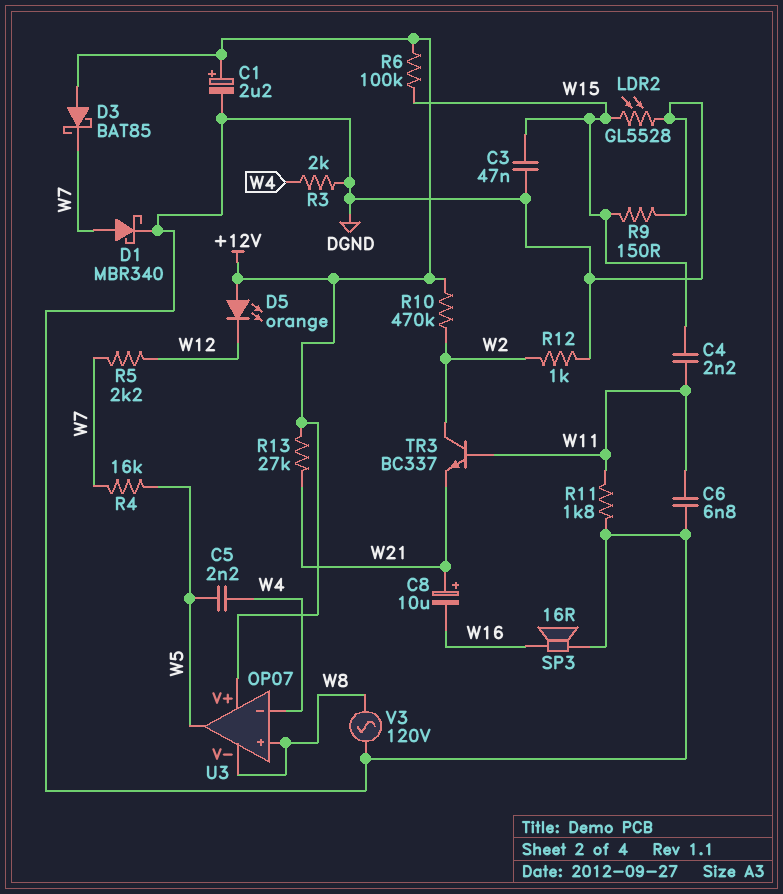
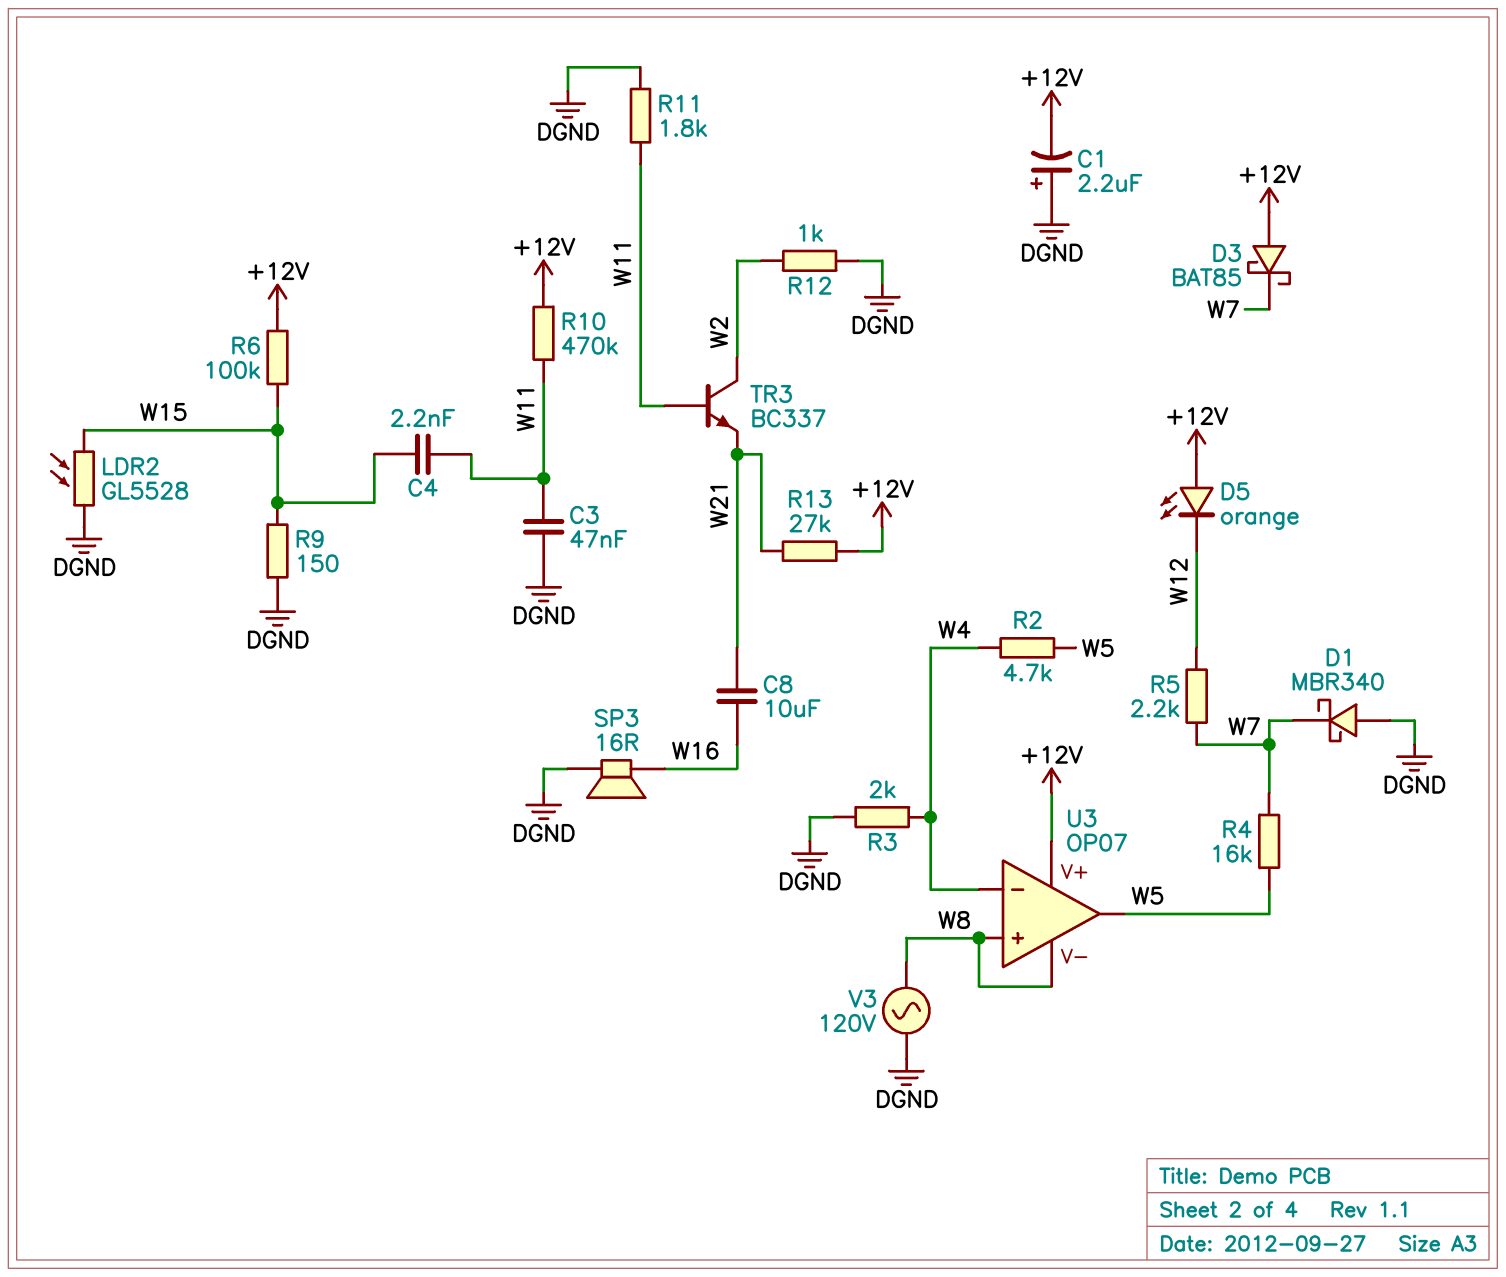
C1: 2.2uF (plus +12V, minus DGND) -> 2.2uF (plus DGND, minus +12V)
C3: 47nF (DGND, W15) -> 47nF (DGND, W11)
C5: 2.2nF (W4, W5) -> none
C6: 6.8nF (DGND, W11) -> none
C8: 10uF (plus W21, minus W16) -> 10uF (W16, W21)
D1: schottky MBR340 (A W7, K DGND) -> schottky MBR340 (A DGND, K W7)
R2: none -> 4.7k (W4, W5)
R10: 470k (+12V, W2) -> 470k (+12V, W11)

